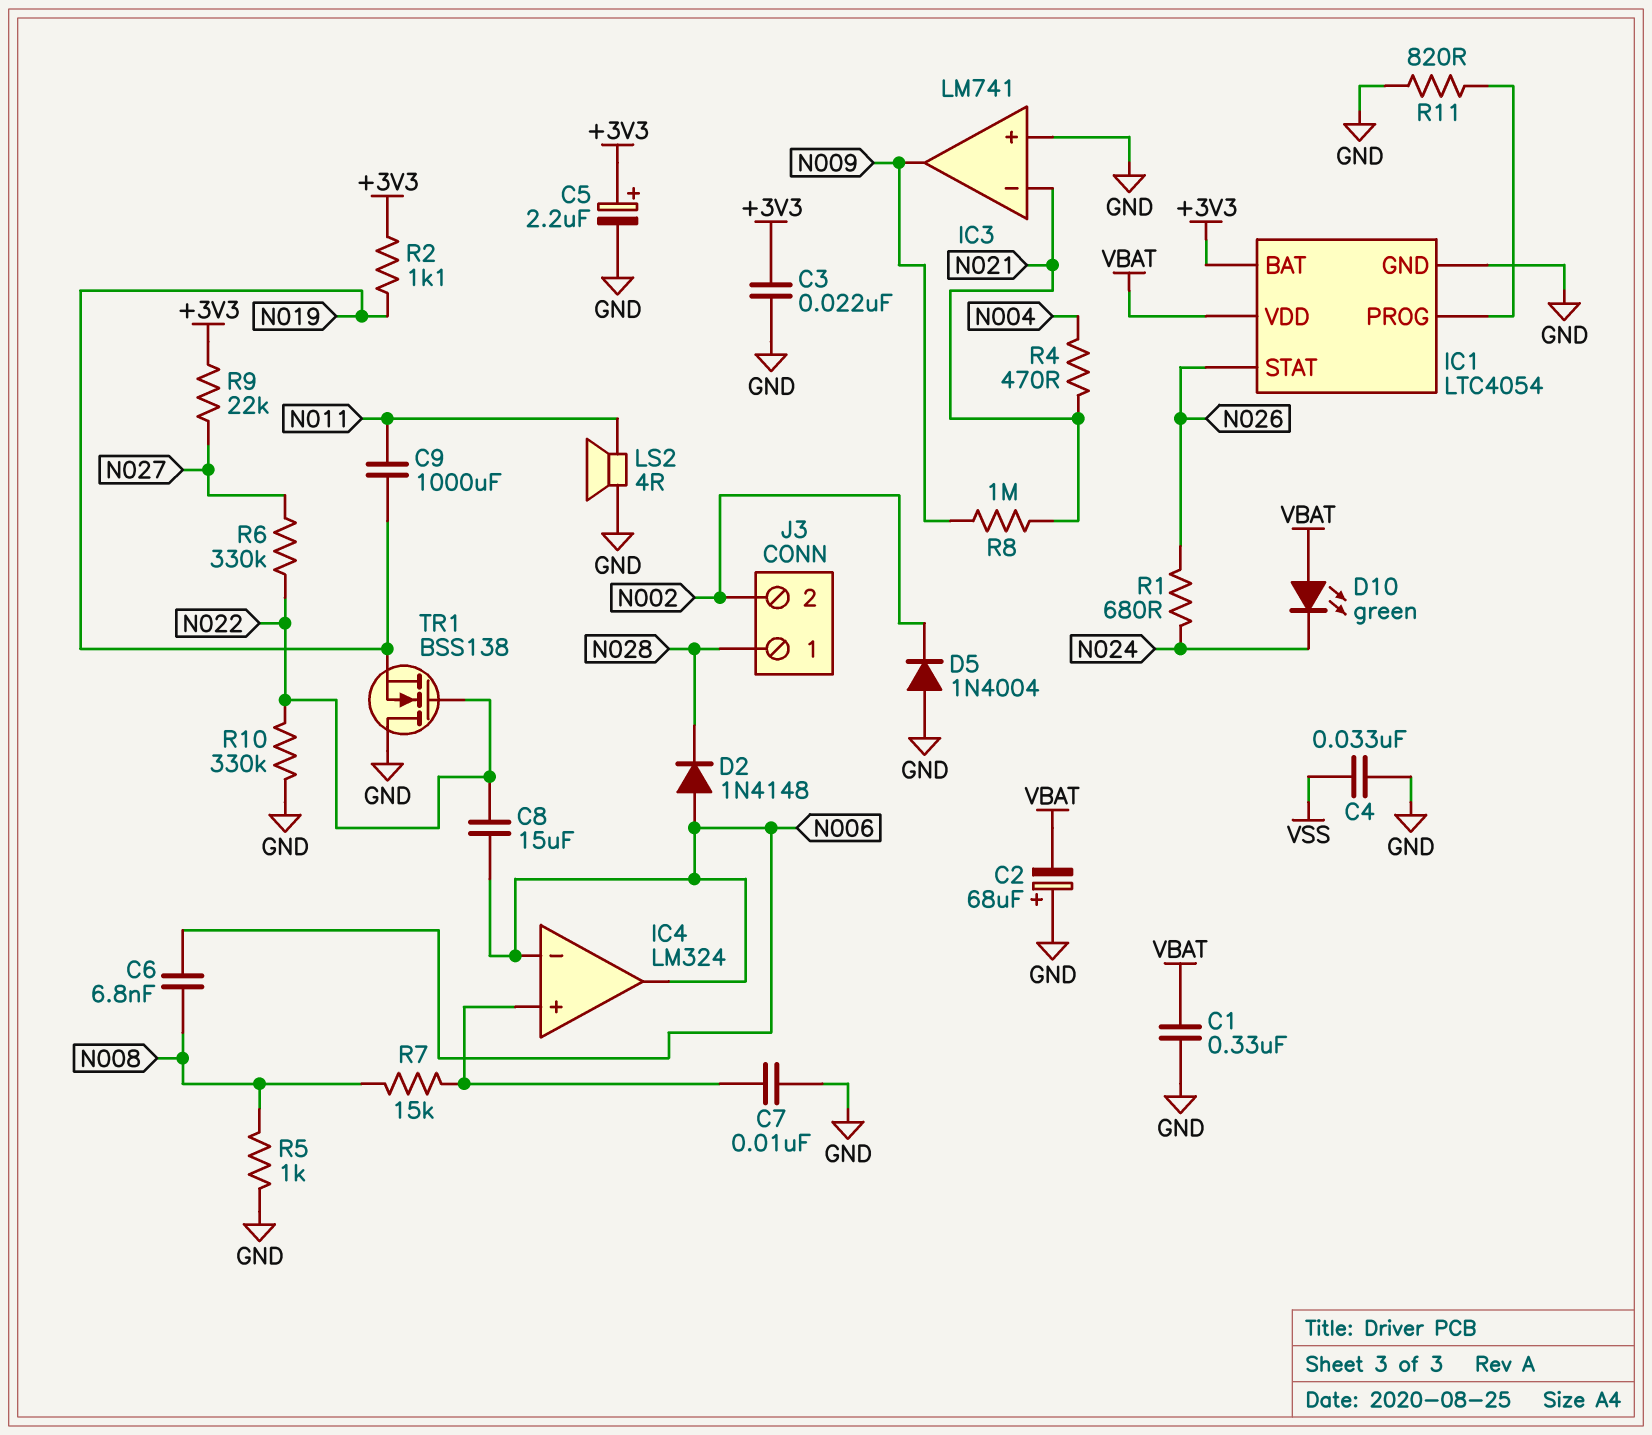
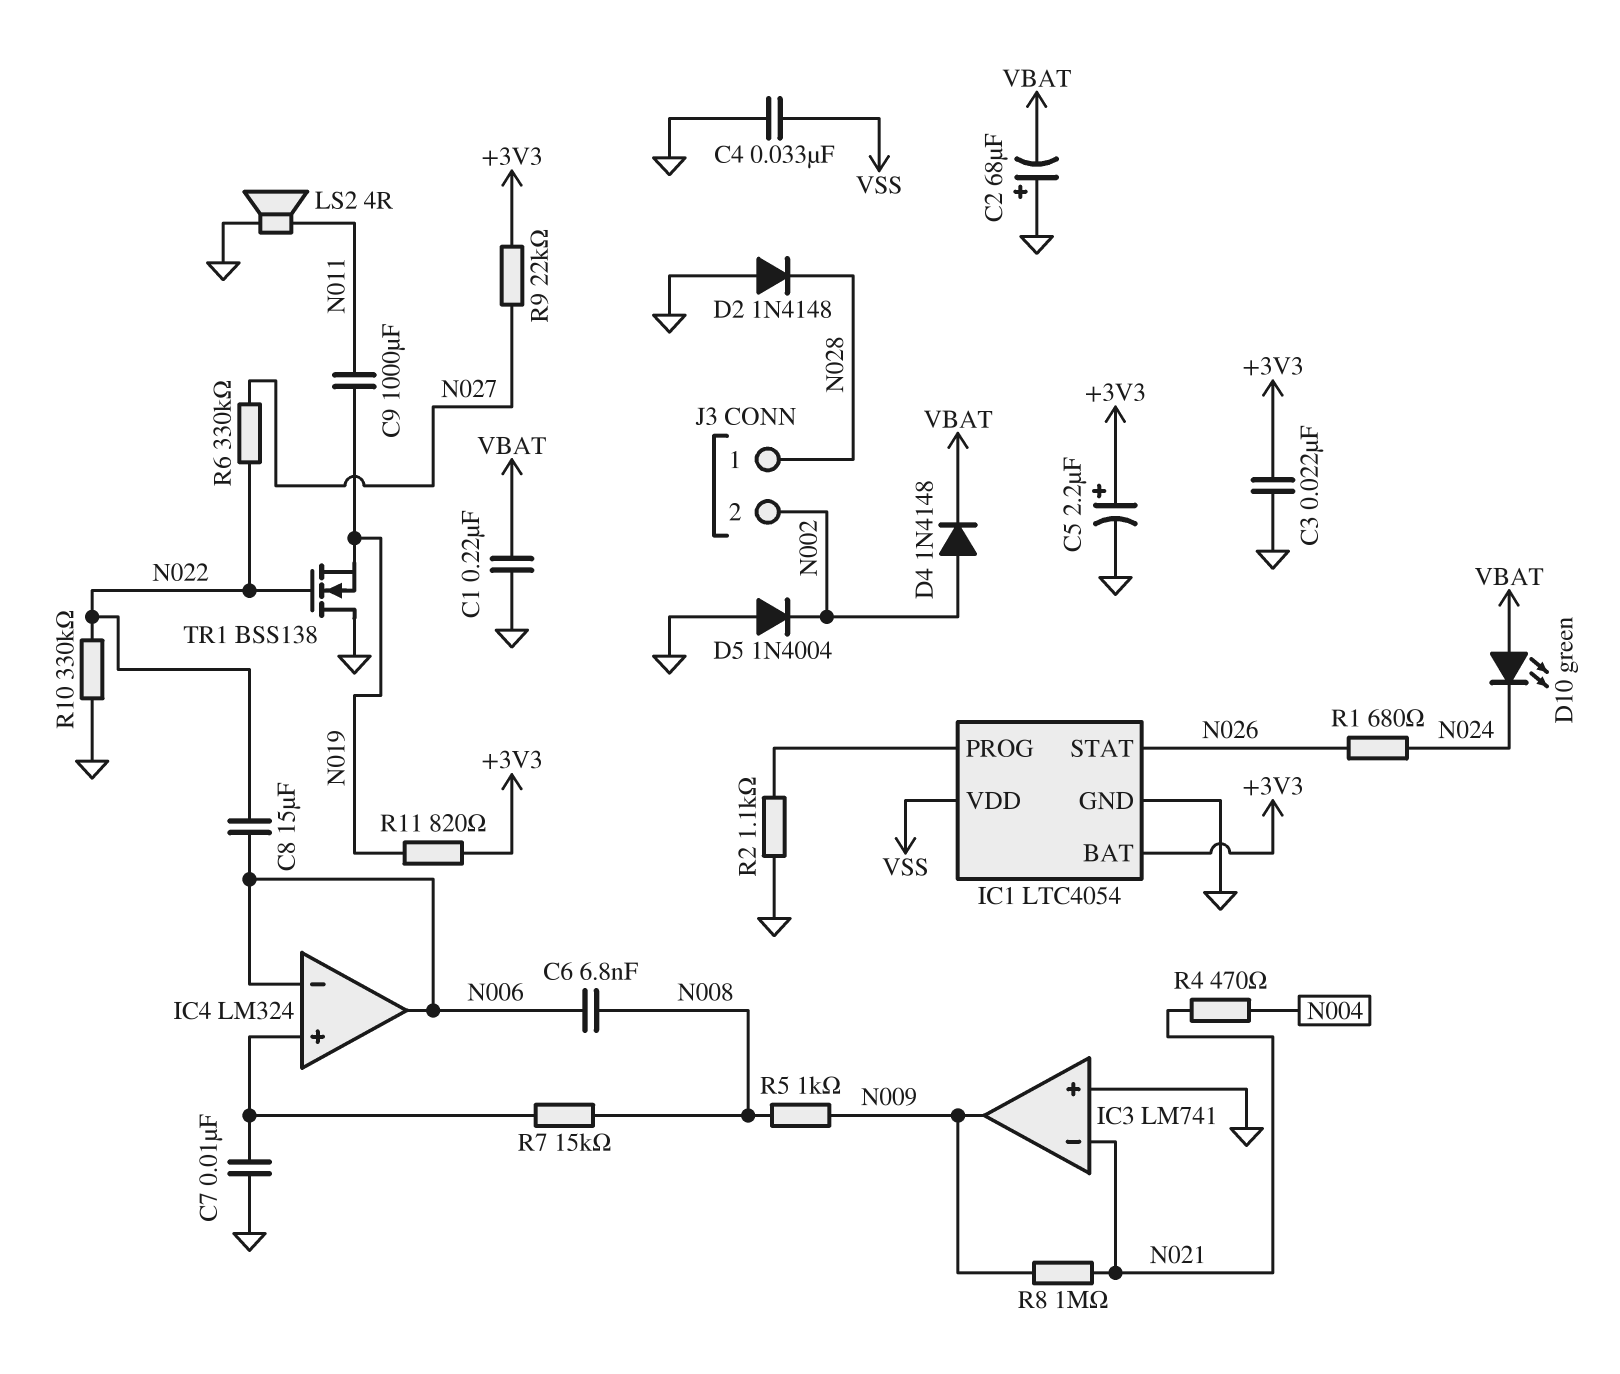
C1: 330nF (GND, VBAT) -> 220nF (GND, VBAT)
D2: diode 1N4148 (A N006, K N028) -> diode 1N4148 (A GND, K N028)
D4: none -> diode 1N4148 (A N002, K VBAT)
IC1 pin VDD: VBAT -> VSS
R2: 1.1k (+3V3, N019) -> 1.1k (GND, IC1/PROG)
R5: 1k (GND, N008) -> 1k (N008, N009)
R11: 820 (GND, IC1/PROG) -> 820 (+3V3, N019)

